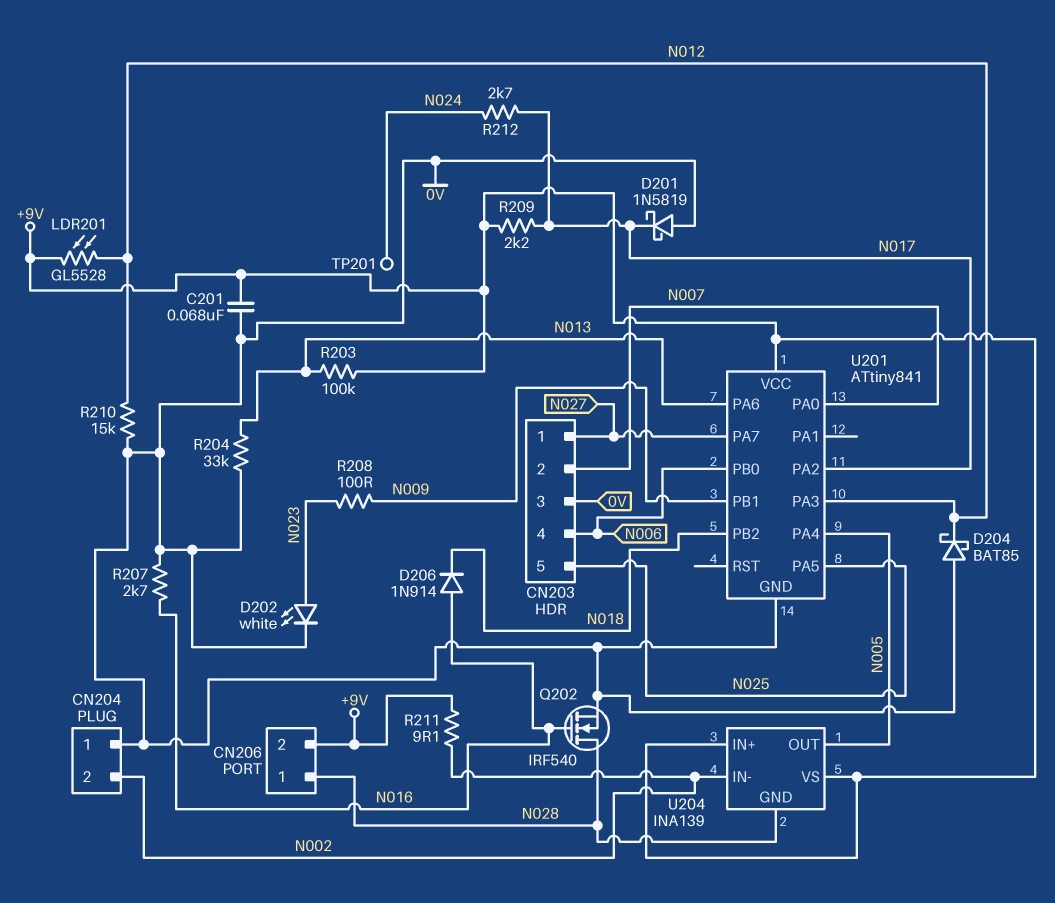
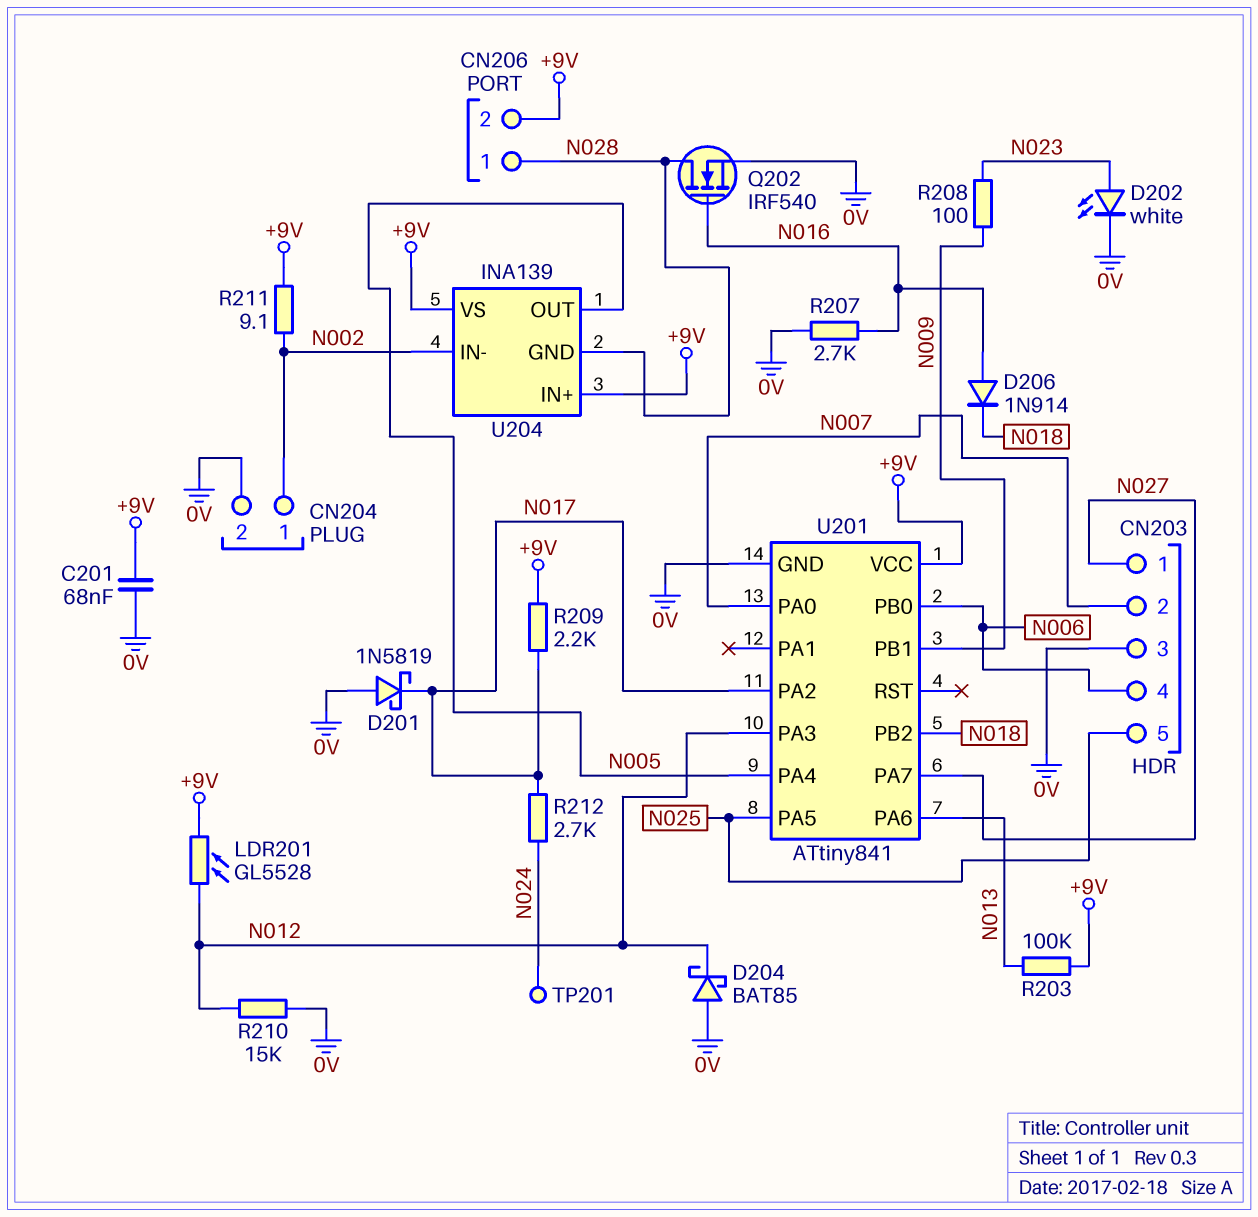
CN204 pin 1: 0V -> N002
CN204 pin 2: N002 -> 0V
R204: 33k (0V, N013) -> none

